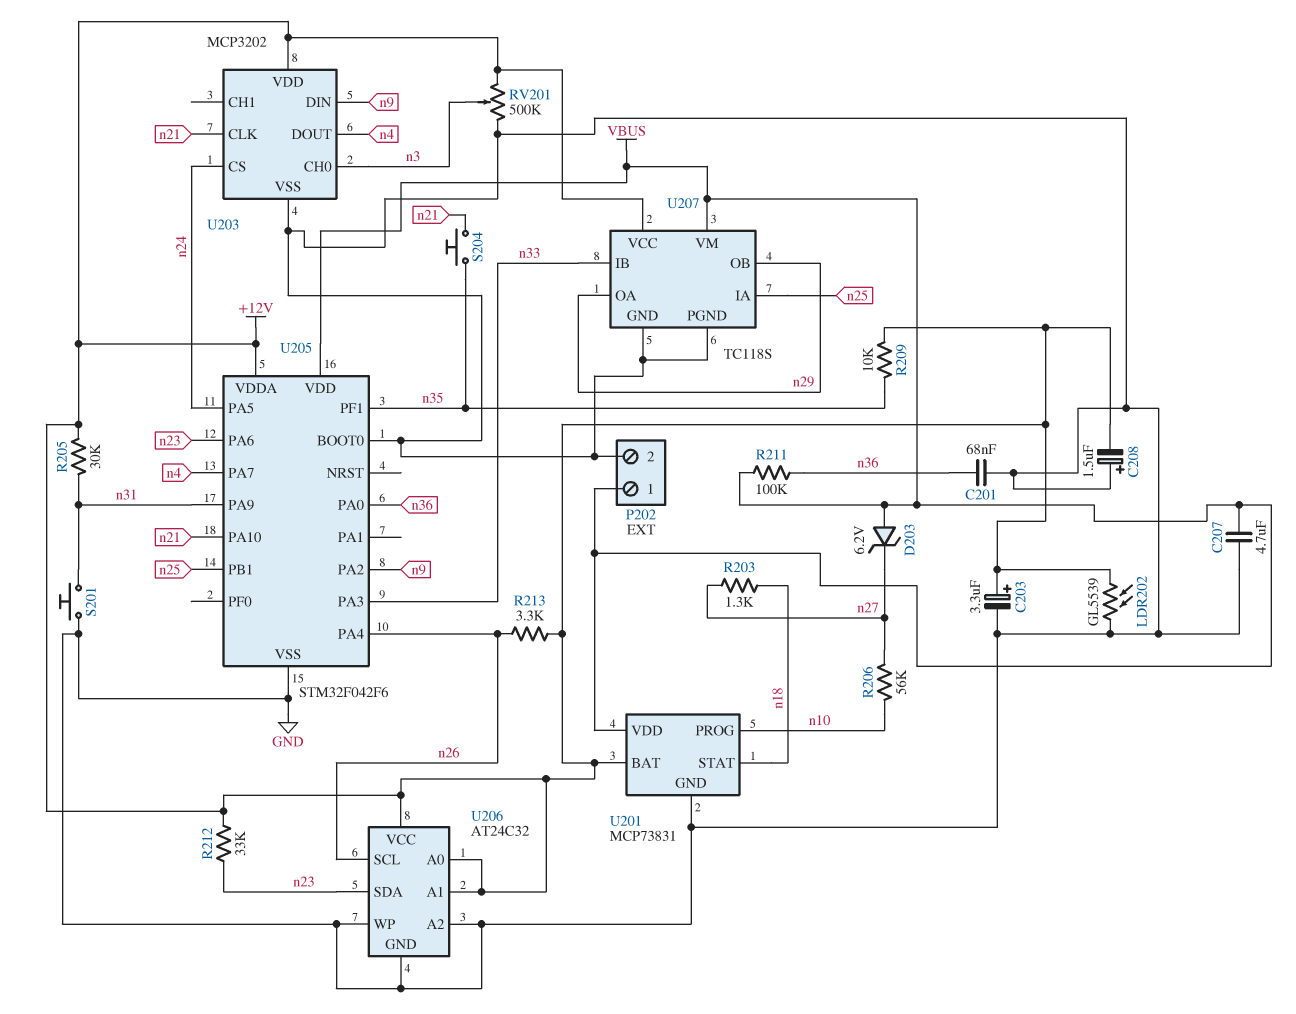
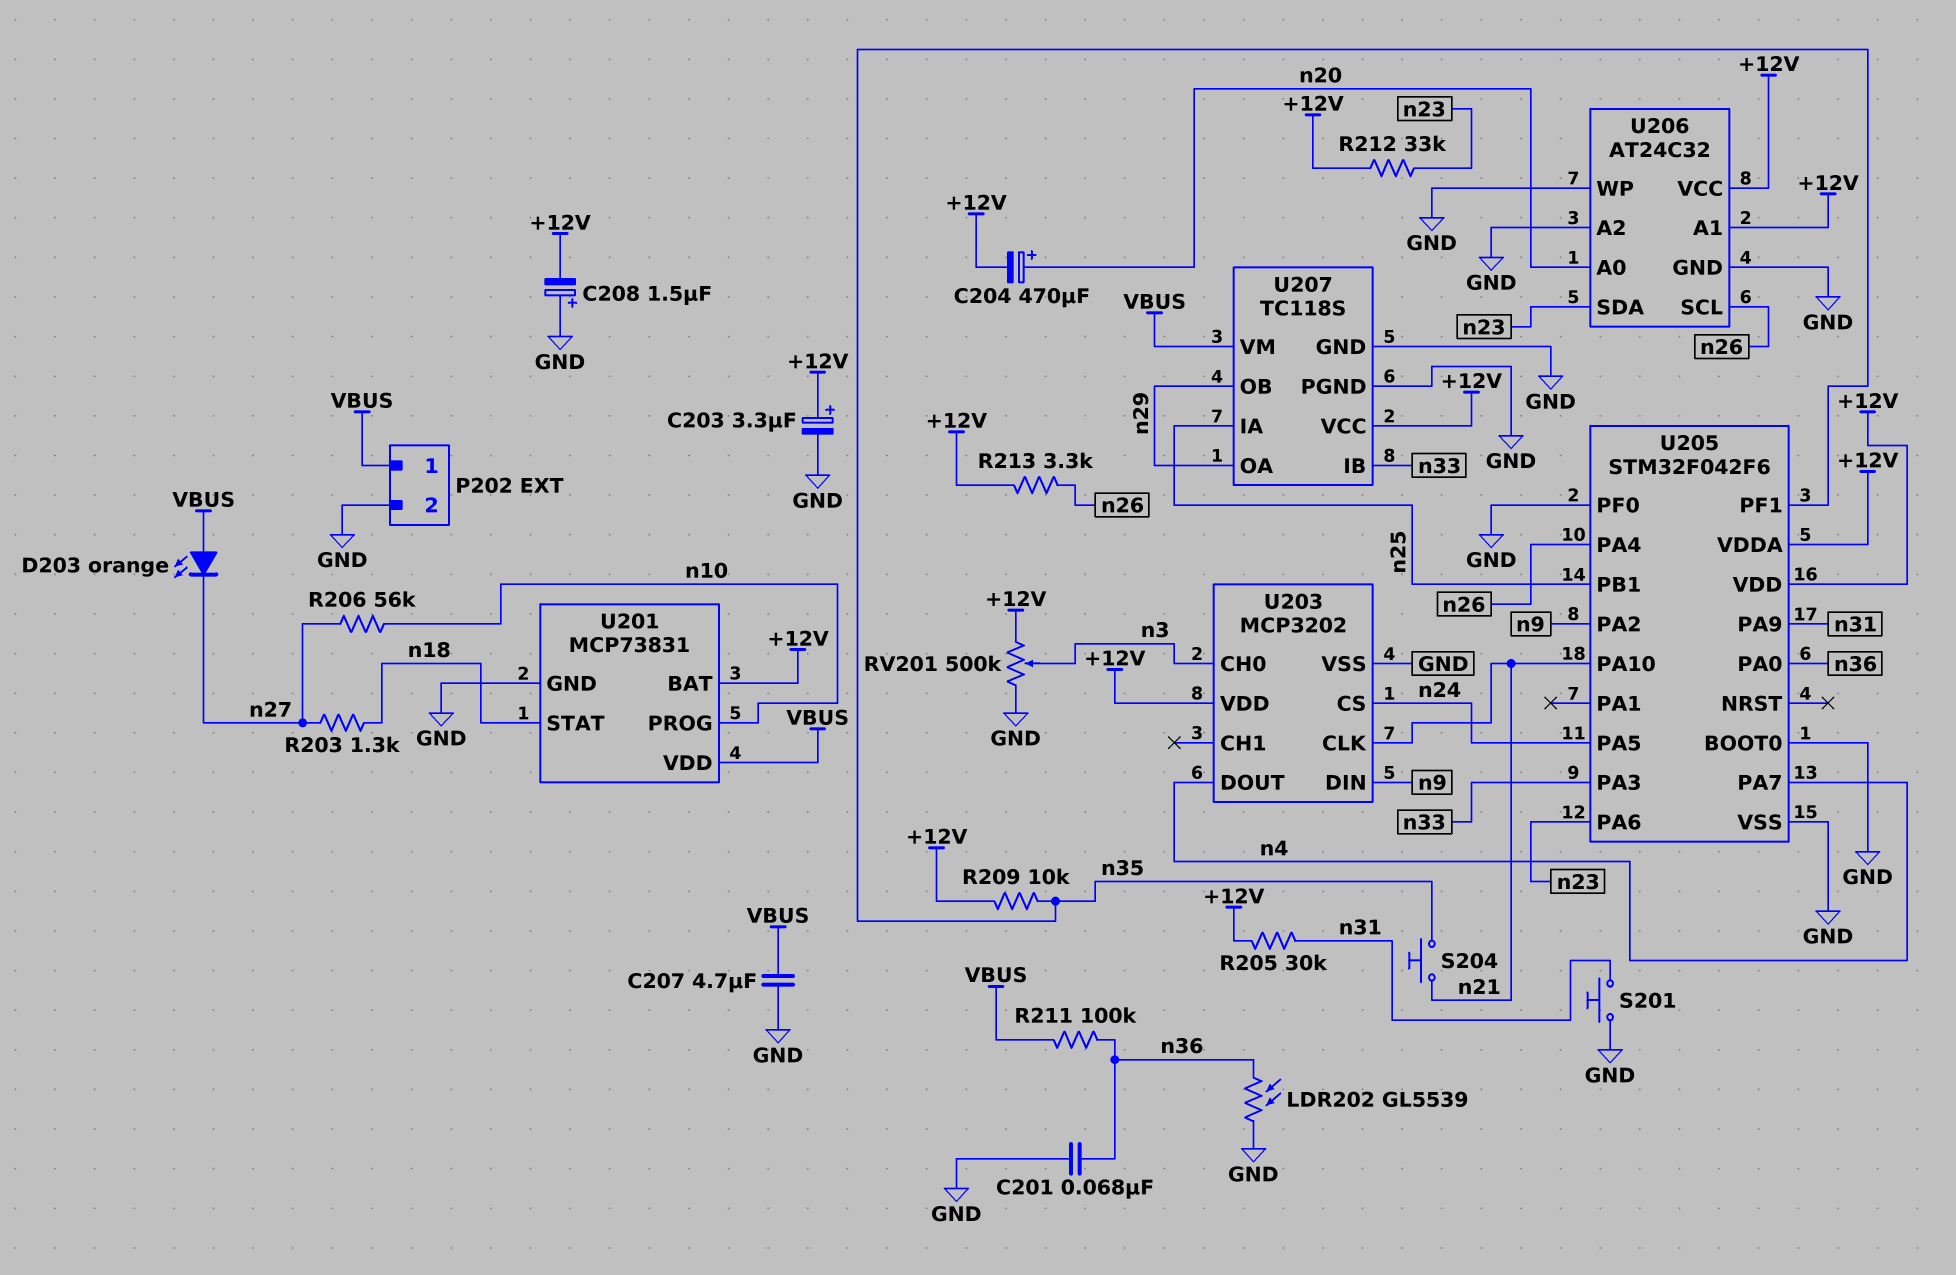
C204: none -> 470uF (plus n20, minus +12V)
D203: zener 6.2V (A VBUS, K n27) -> LED orange (A VBUS, K n27)
LDR202: GL5539 (+12V, GND) -> GL5539 (GND, n36)
U205 pin PF0: none -> GND
U205 pin VDD: VBUS -> +12V
U206 pin A0: +12V -> n20

